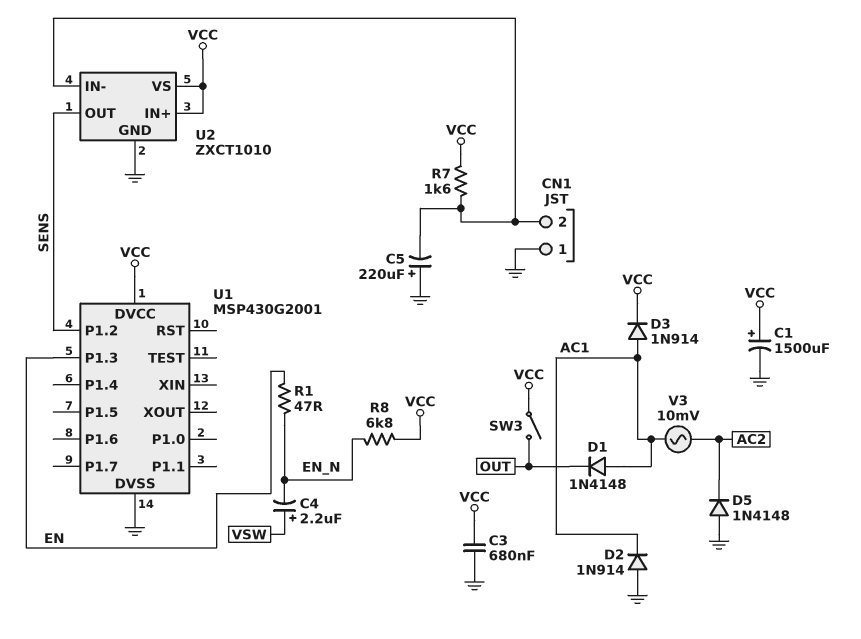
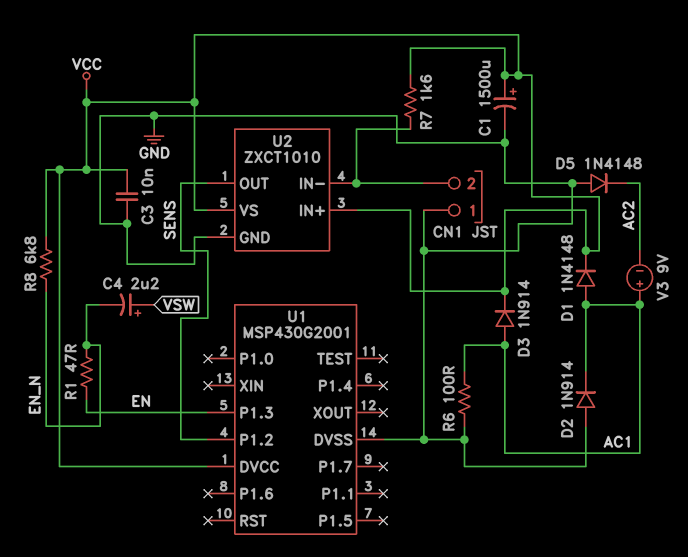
C3: 680nF (GND, VCC) -> 10nF (GND, VCC)
C5: 220uF (plus GND, minus CN1/2) -> none
D1: diode 1N4148 (A AC1, K OUT) -> diode 1N4148 (A AC1, K VCC)
R6: none -> 100 (AC1, GND)
SW3: switch (OUT, VCC) -> none
V3: AC 10mV (AC1, AC2) -> 9V (plus AC1, minus AC2)

